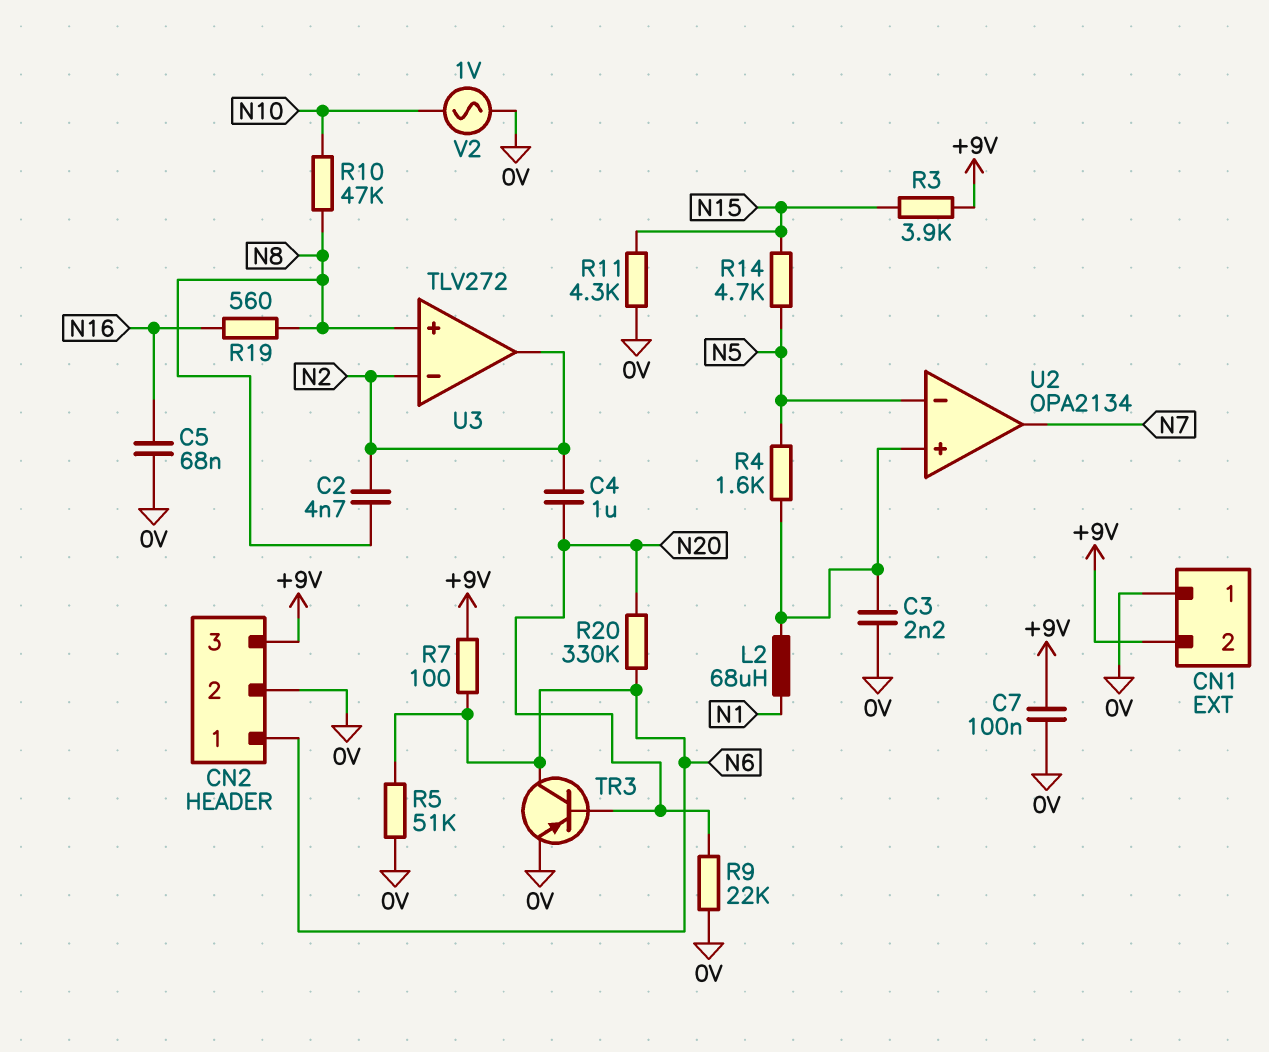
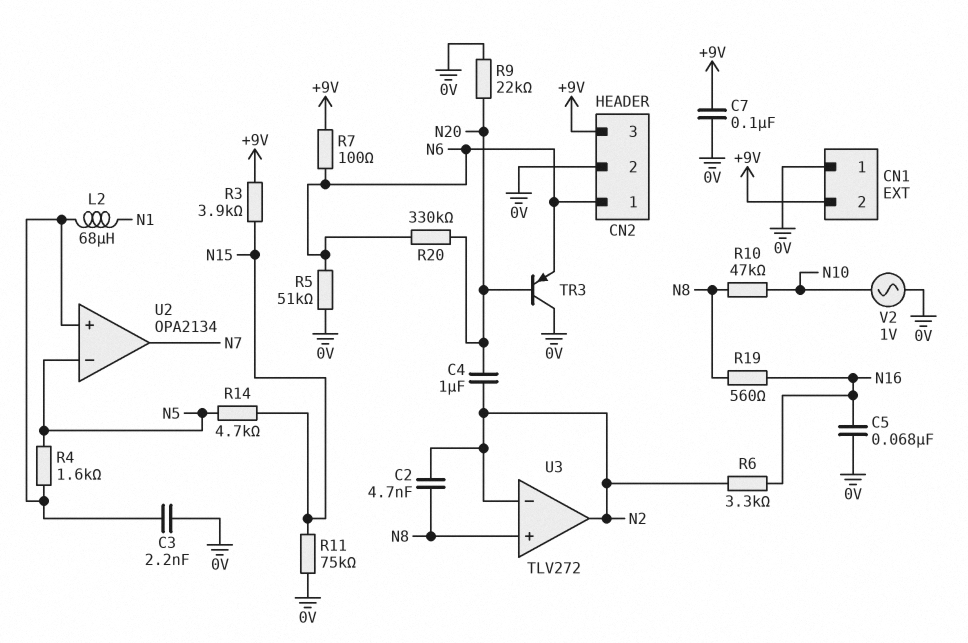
R6: none -> 3.3k (N2, N16)
R11: 4.3k (0V, N15) -> 75k (0V, N15)
TR3: PNP (B N20, C N6, E 0V) -> PNP (B N20, C 0V, E N6)

